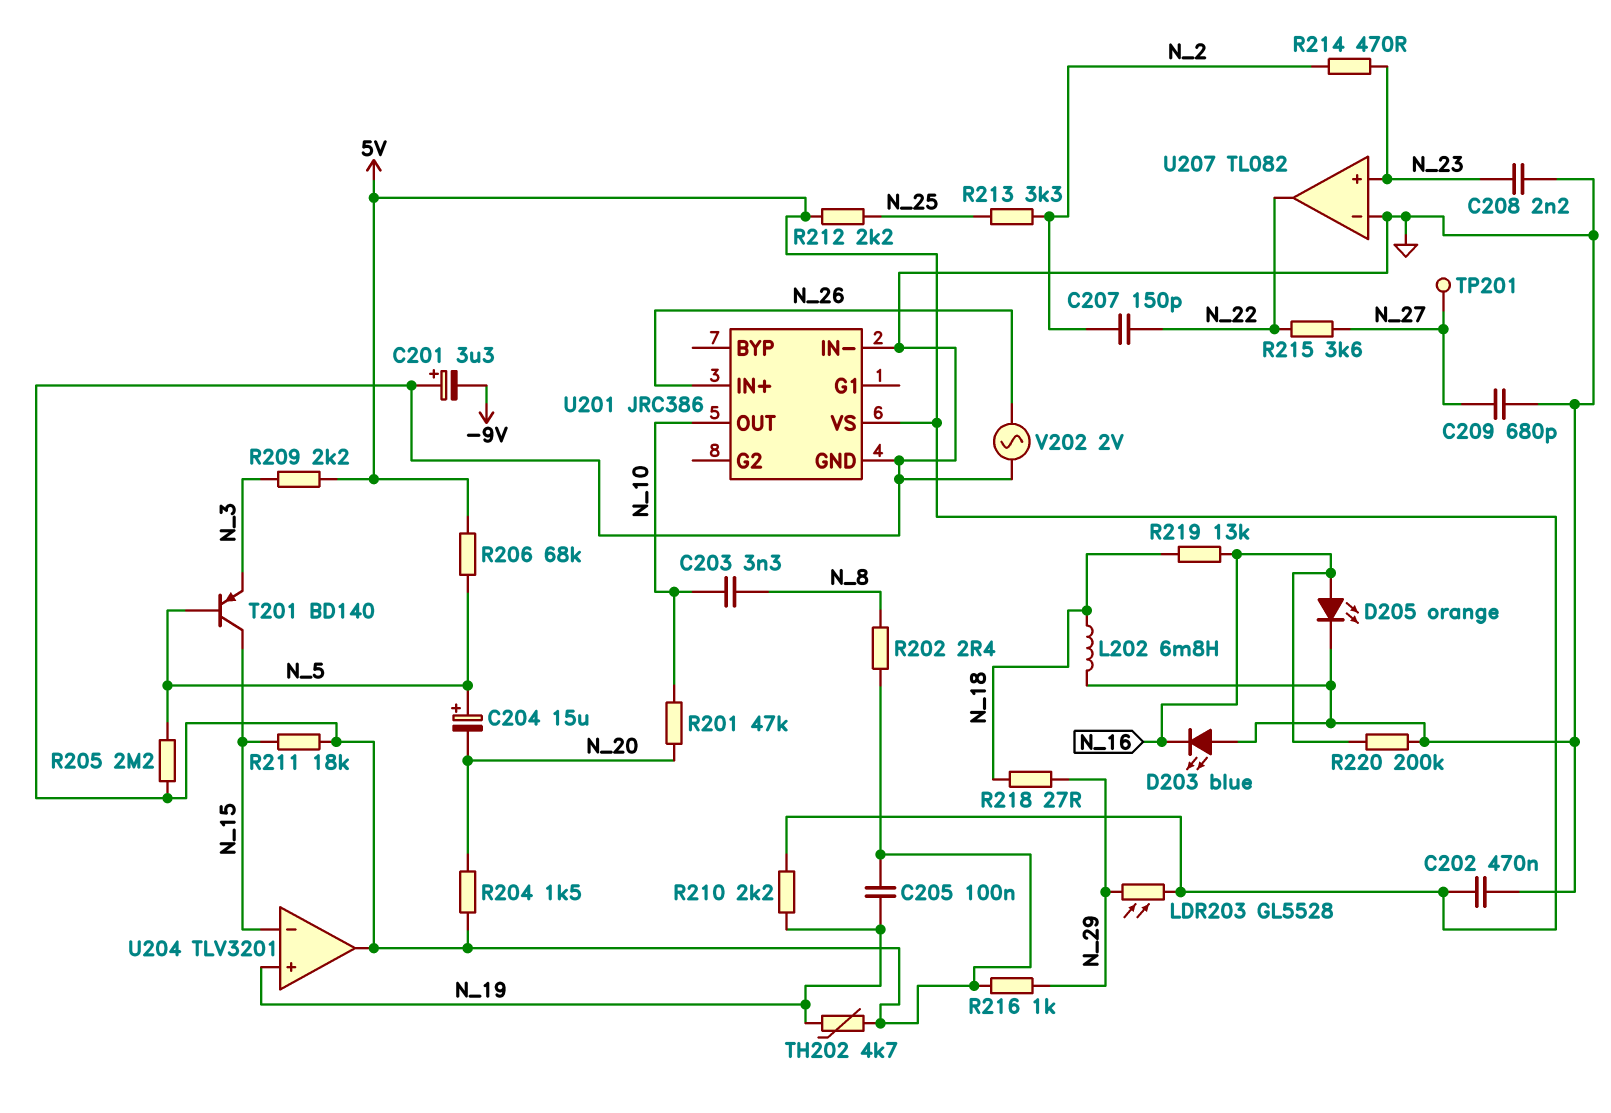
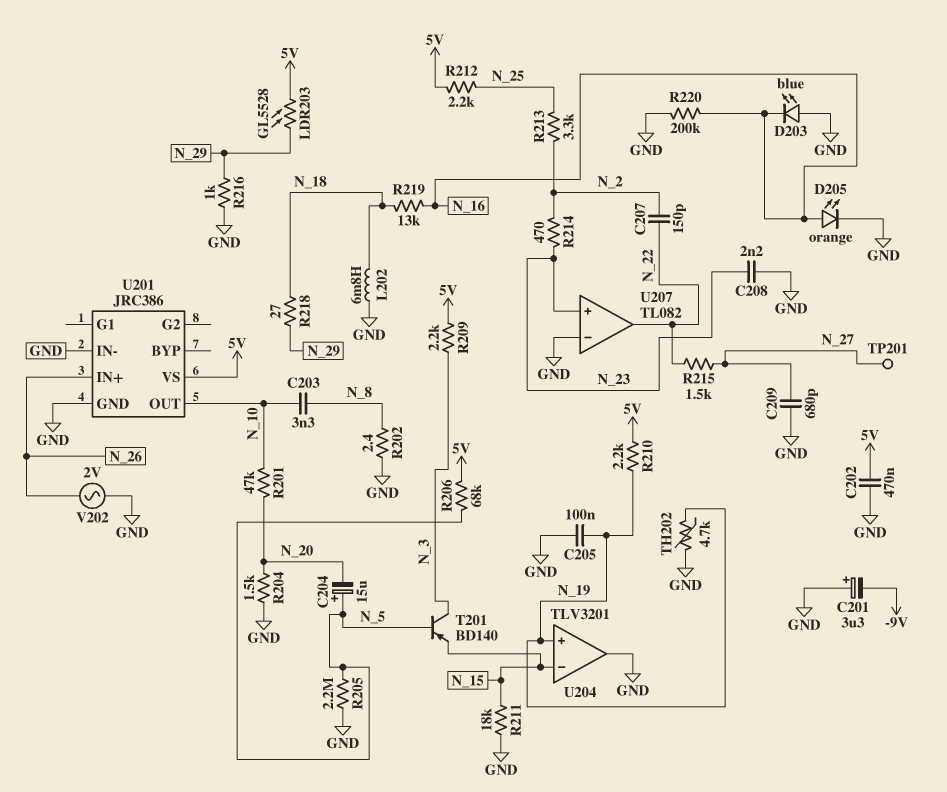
R215: 3.6k (N_22, N_27) -> 1.5k (N_22, N_27)
T201: PNP BD140 (B N_5, C N_15, E N_3) -> PNP BD140 (B N_5, C N_3, E N_15)

